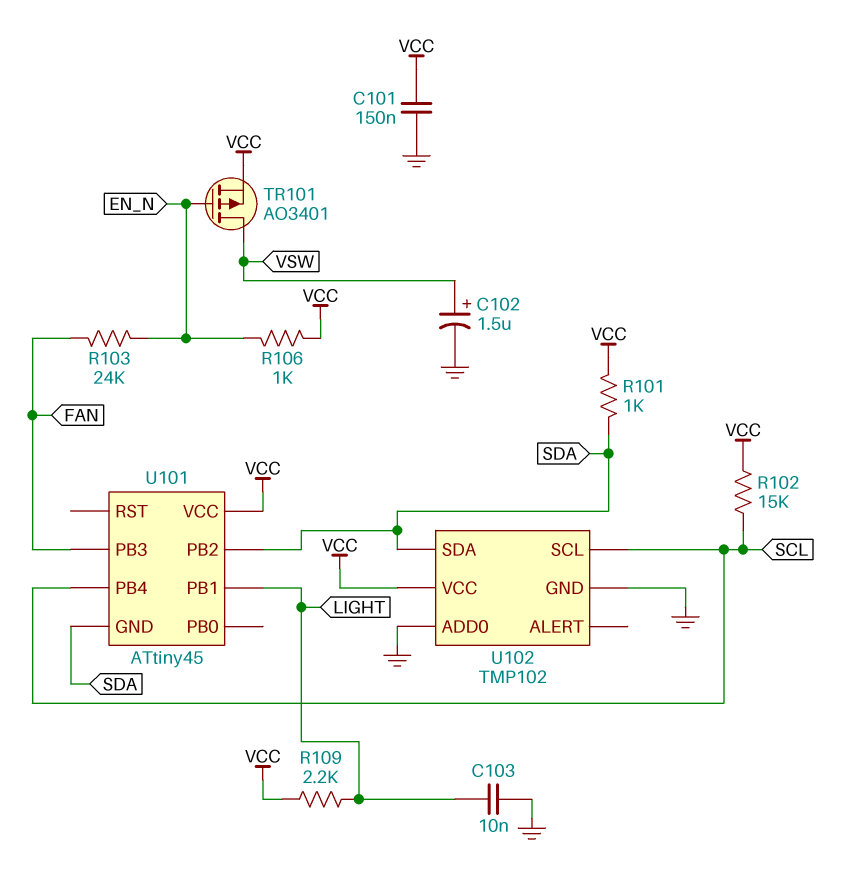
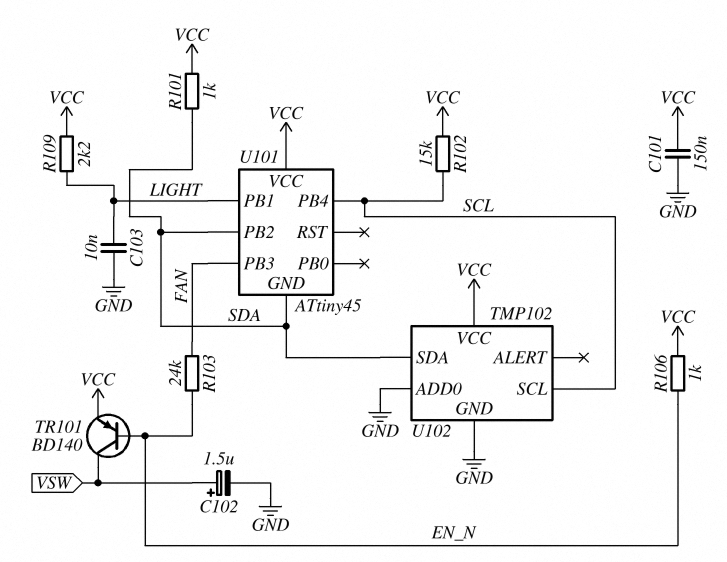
TR101: PMOS AO3401 (G EN_N, D VSW, S VCC) -> PNP BD140 (B EN_N, C VSW, E VCC)

